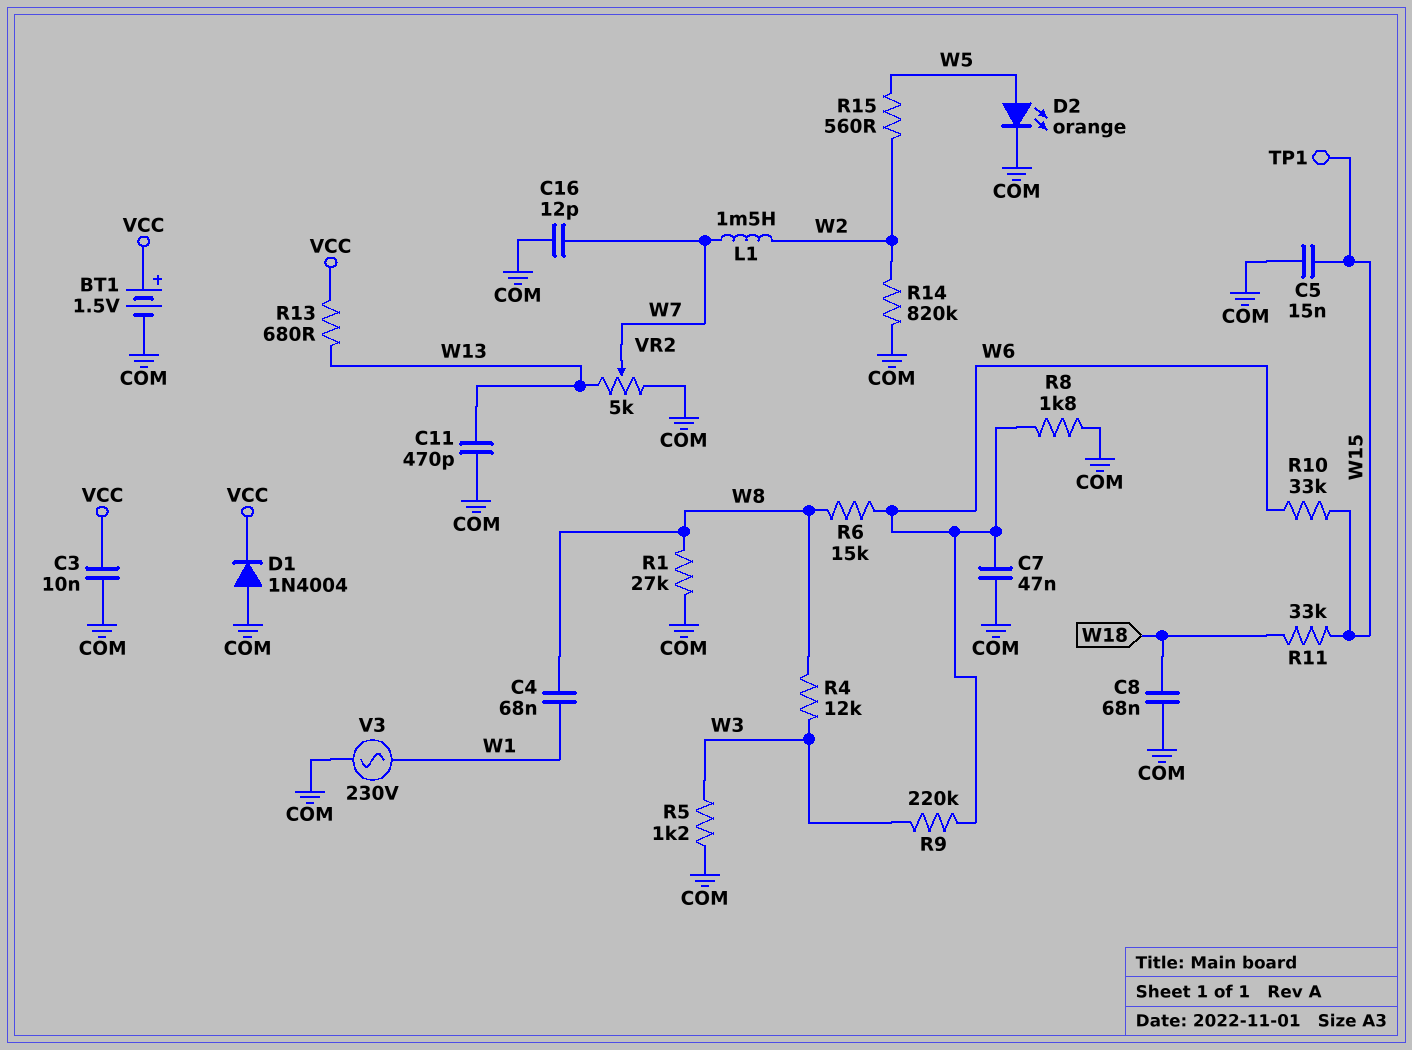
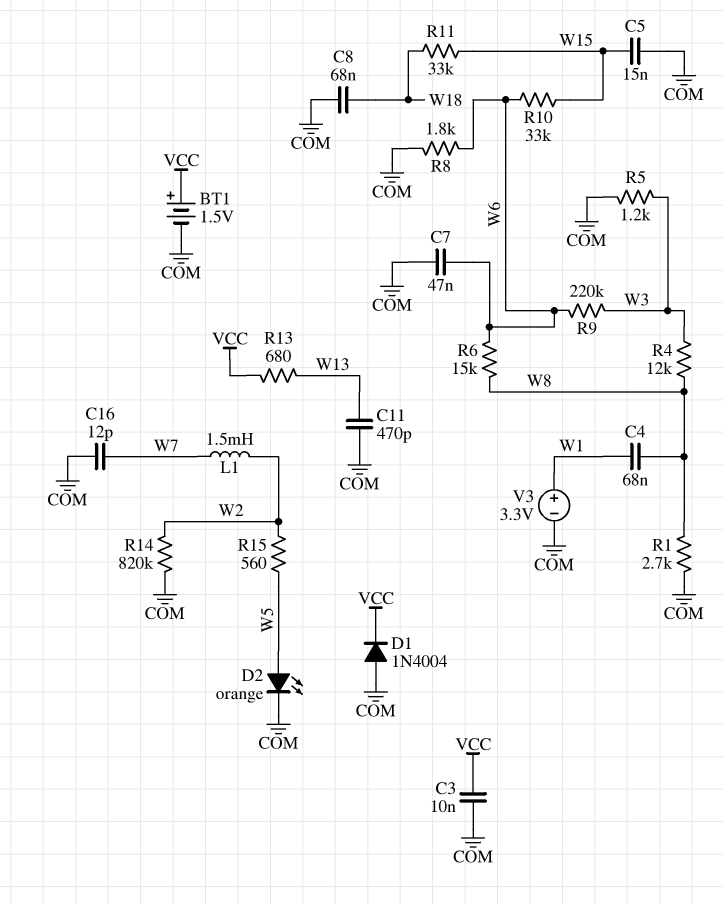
R1: 27k (COM, W8) -> 2.7k (COM, W8)
TP1: test point (W15) -> none
V3: AC 230V (COM, W1) -> 3.3V (plus W1, minus COM)
VR2: 5k (COM, W13, wiper W7) -> none

